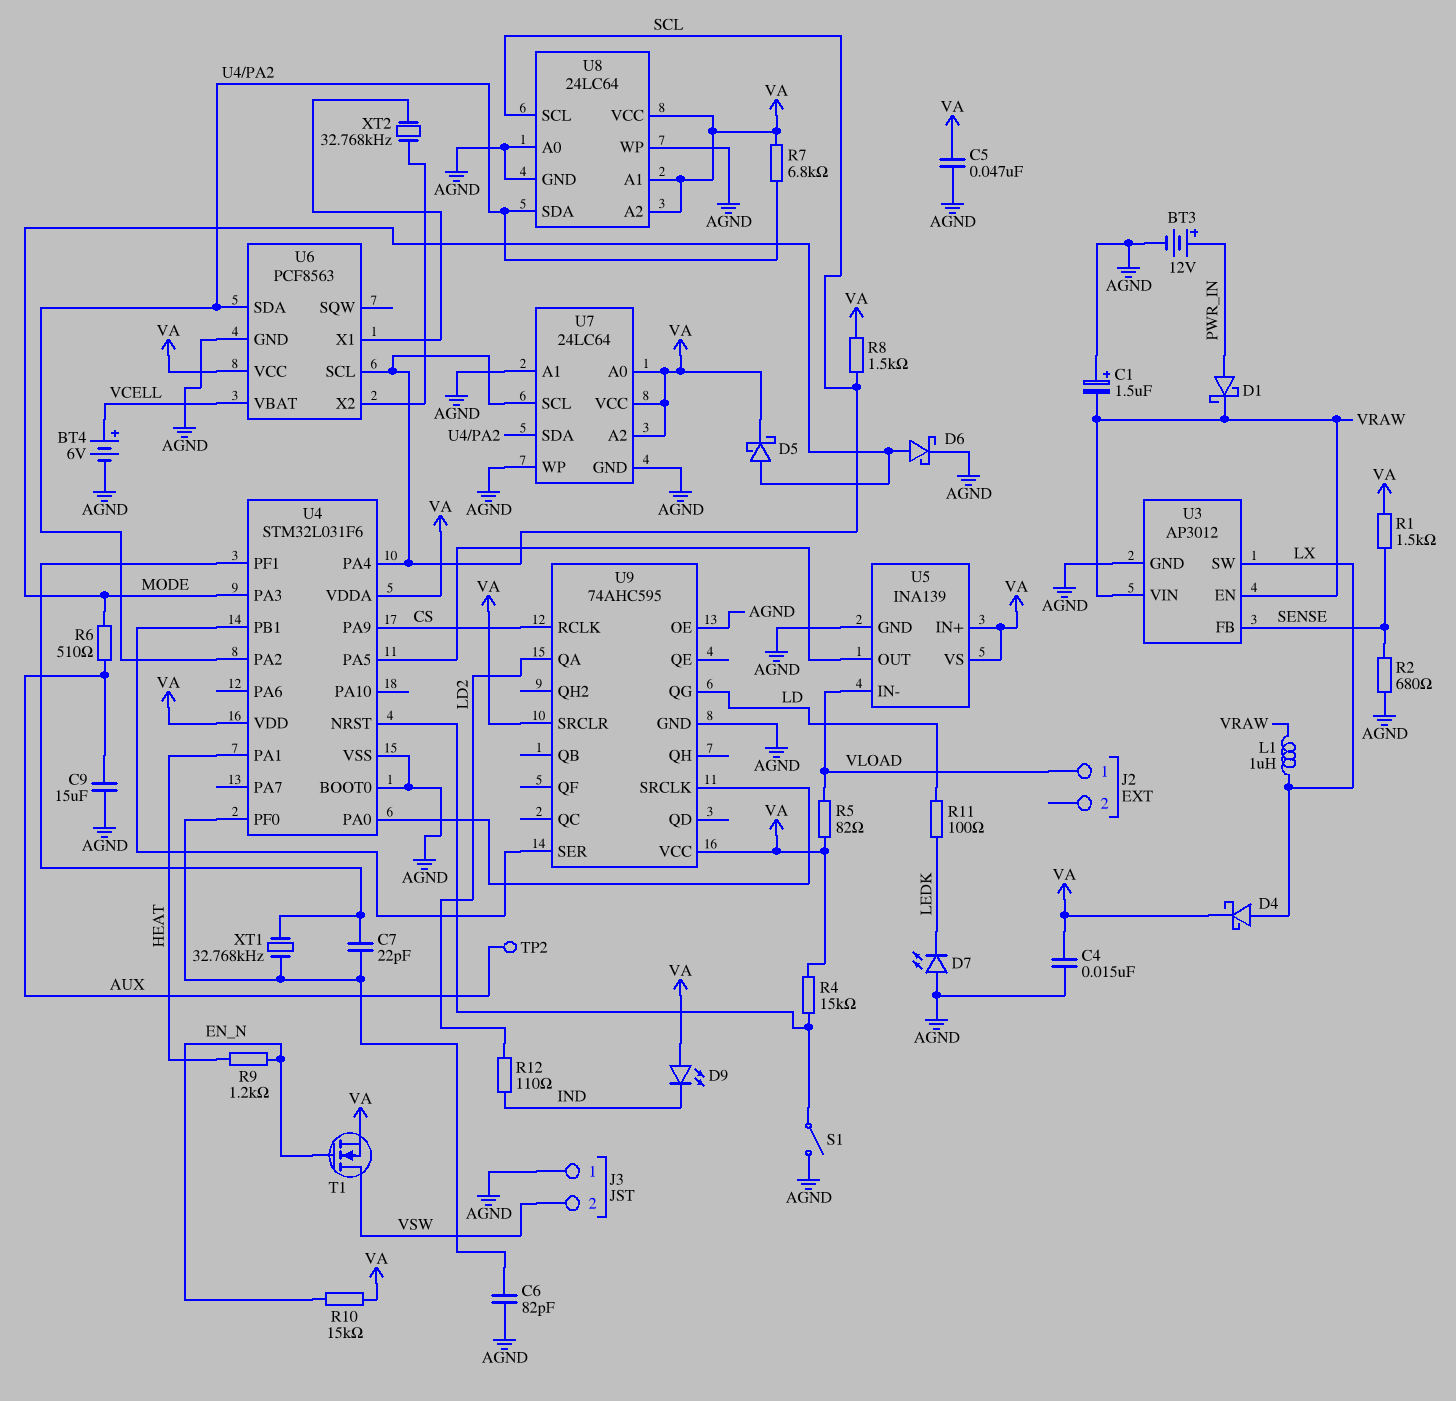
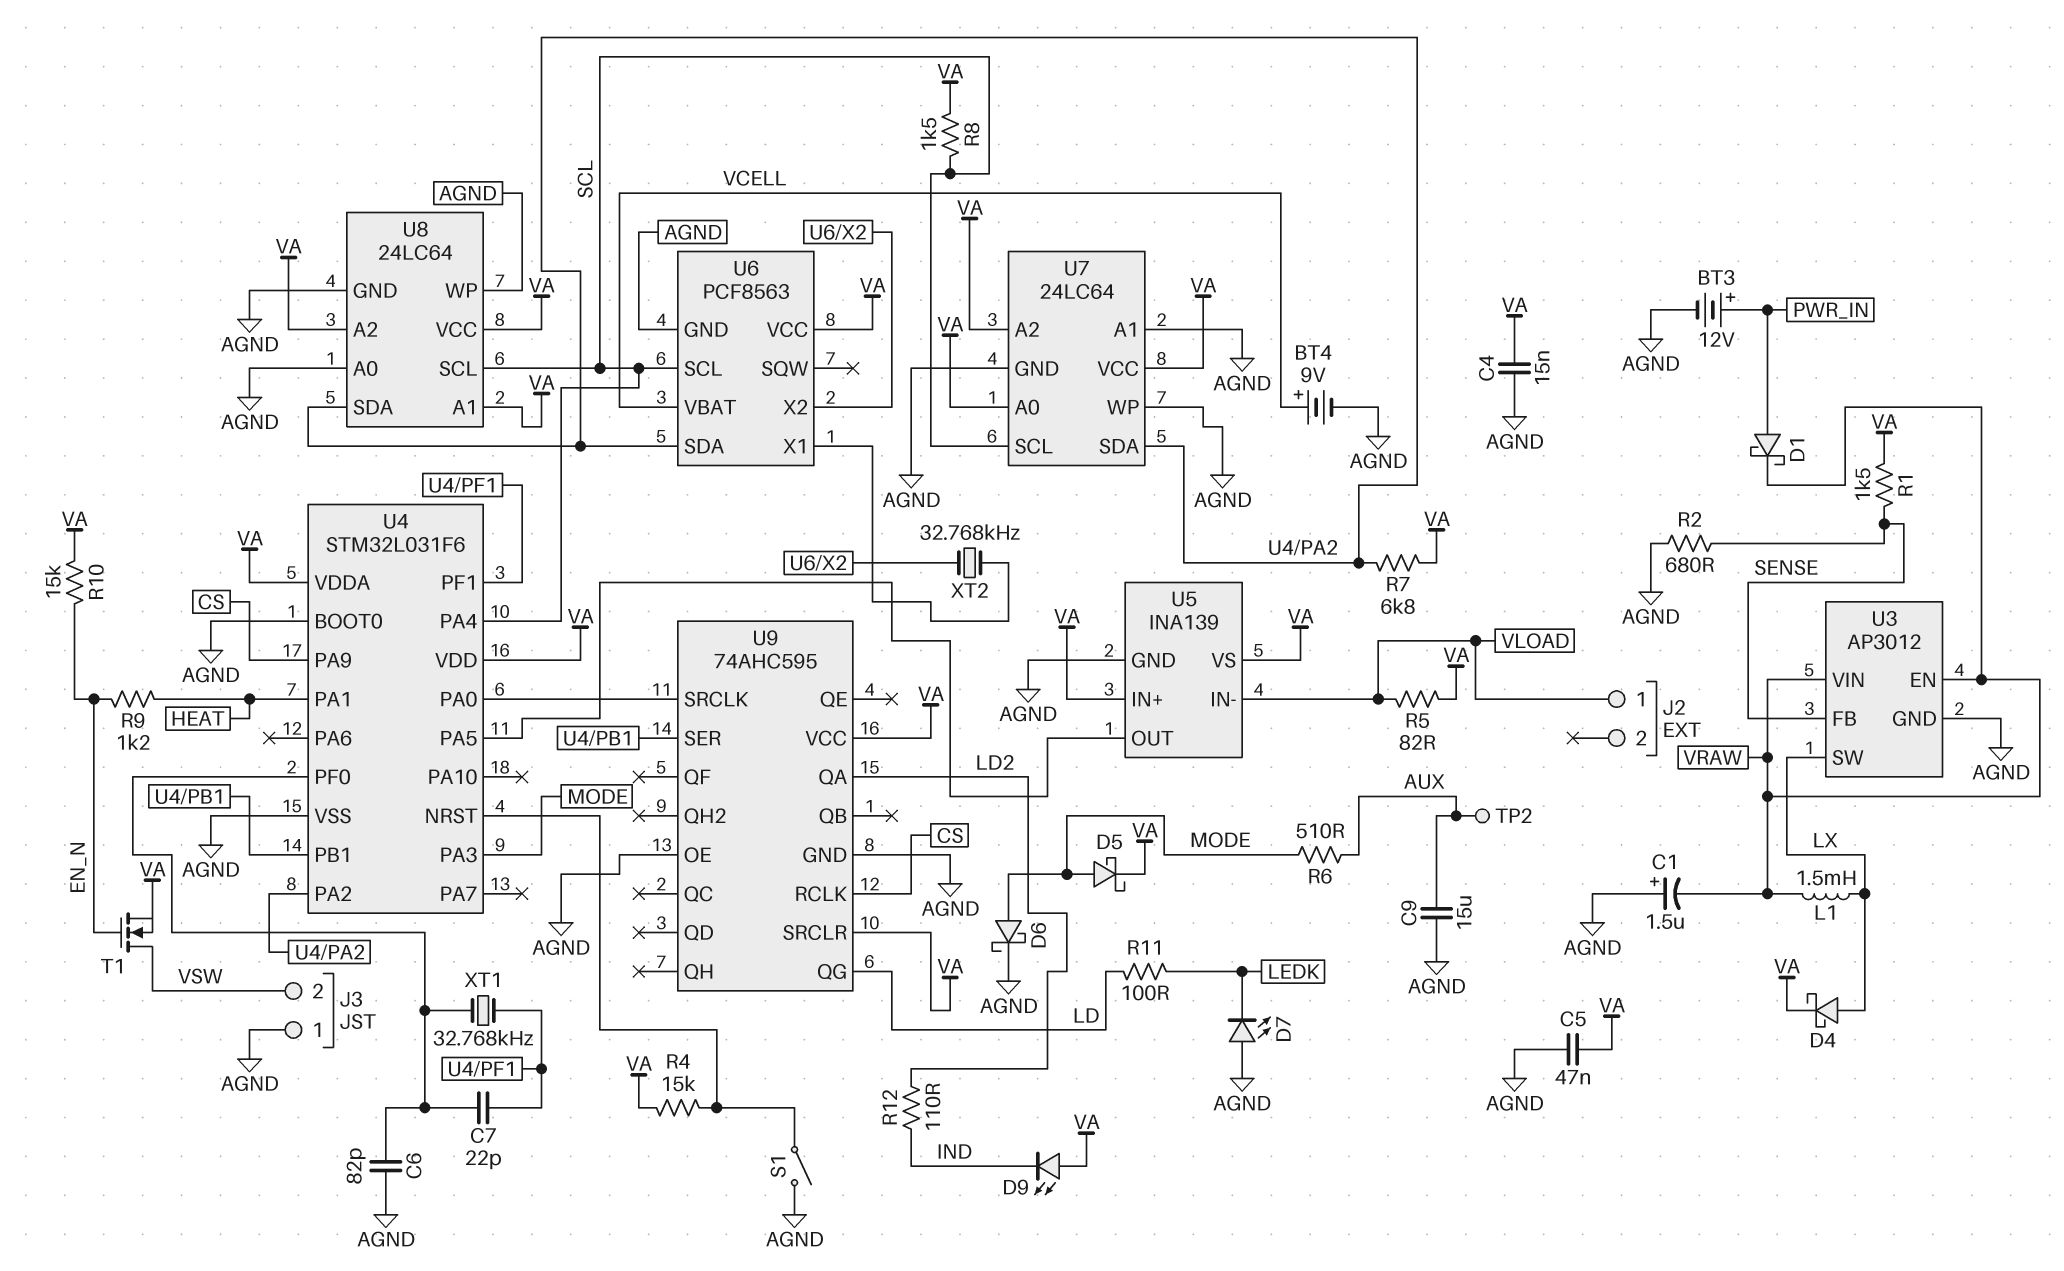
BT4: 6V (plus VCELL, minus AGND) -> 9V (plus VCELL, minus AGND)
L1: 1uH (LX, VRAW) -> 1.5mH (LX, VRAW)

